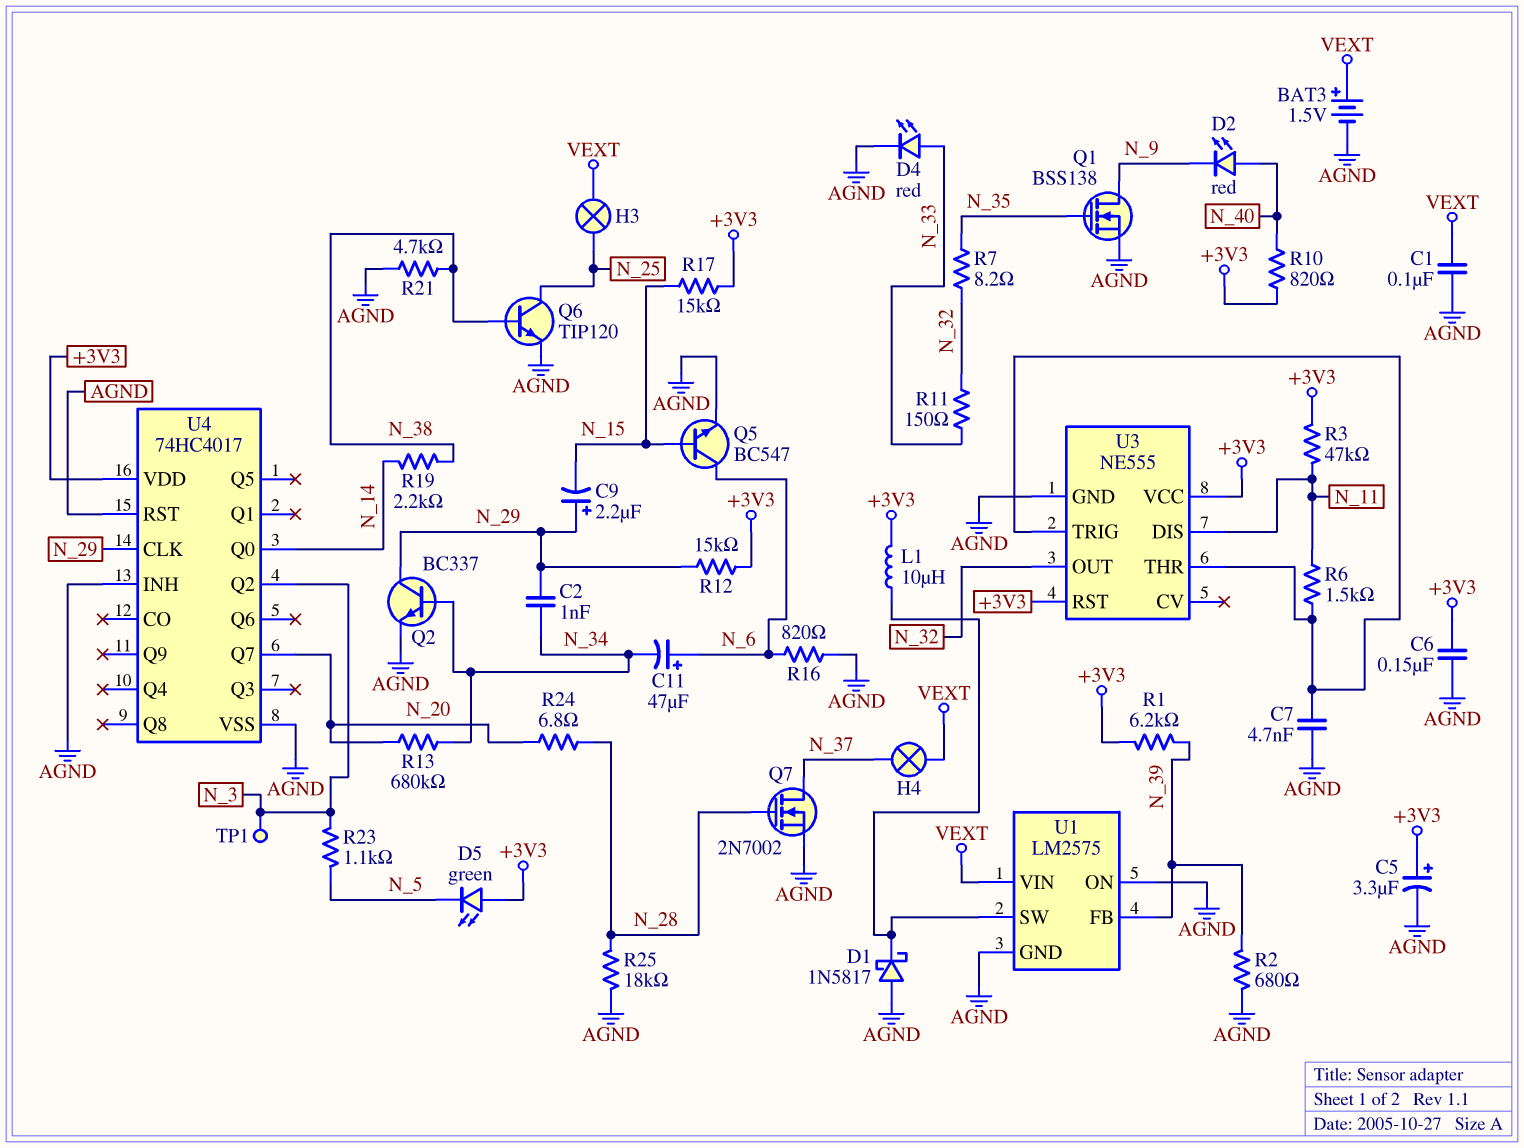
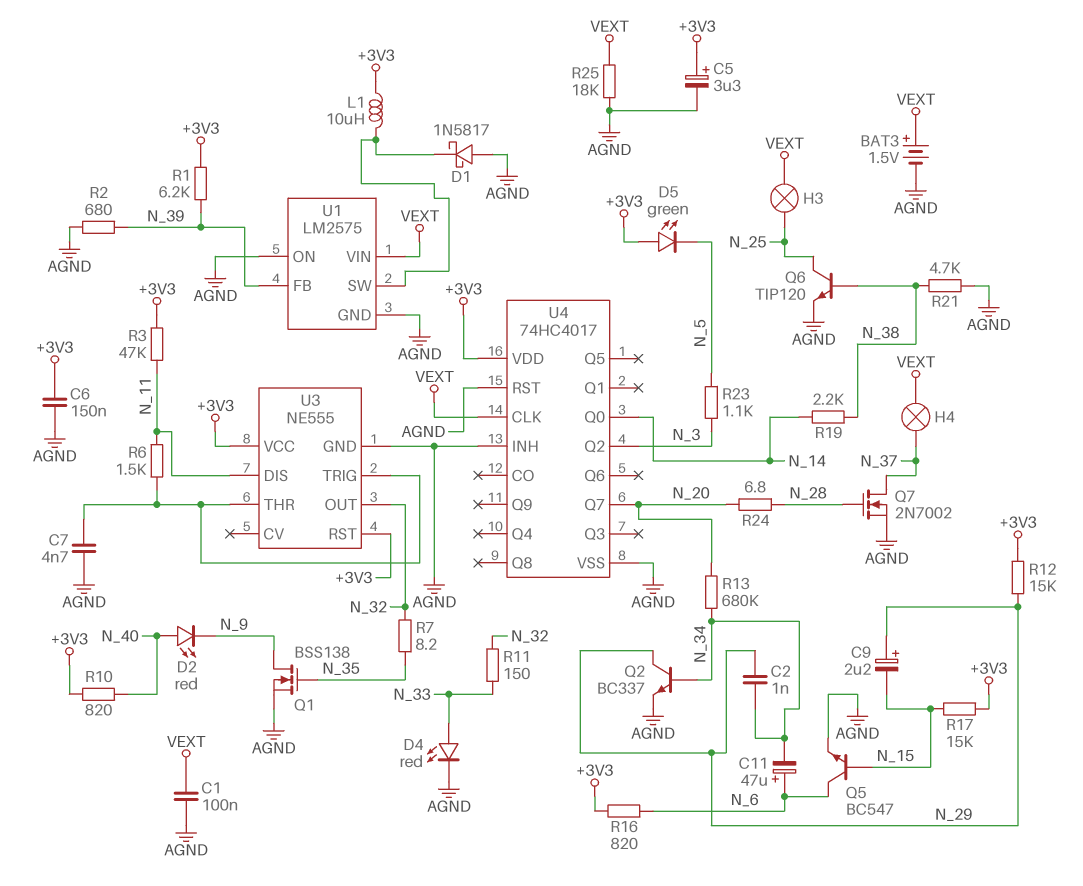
R16: 820 (AGND, N_6) -> 820 (+3V3, N_6)
R25: 18k (AGND, N_28) -> 18k (AGND, VEXT)
TP1: test point (N_3) -> none
U4 pin CLK: N_29 -> VEXT

